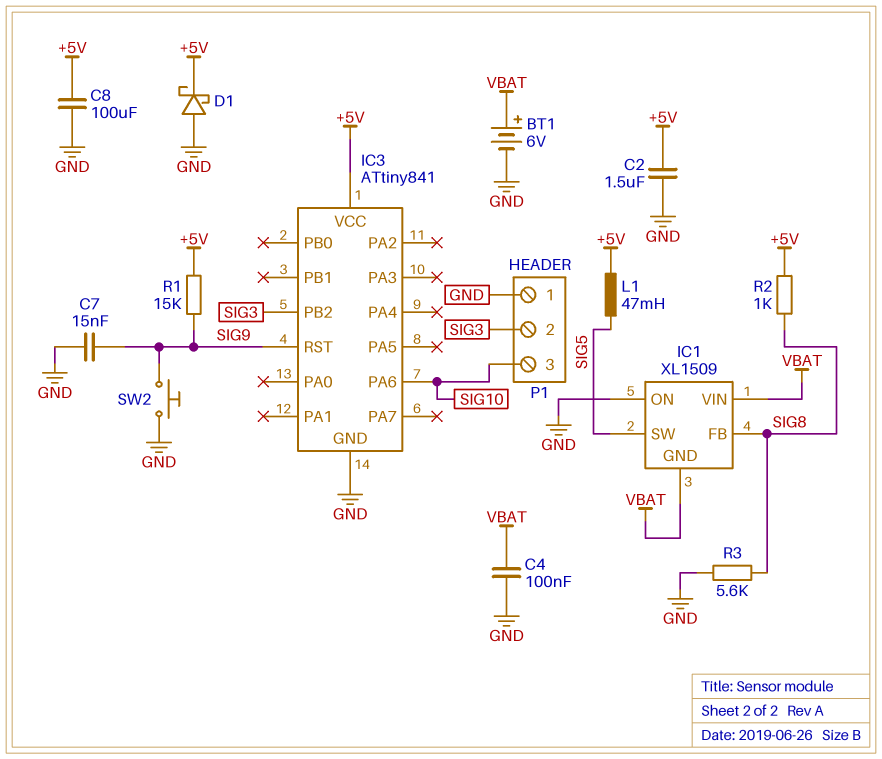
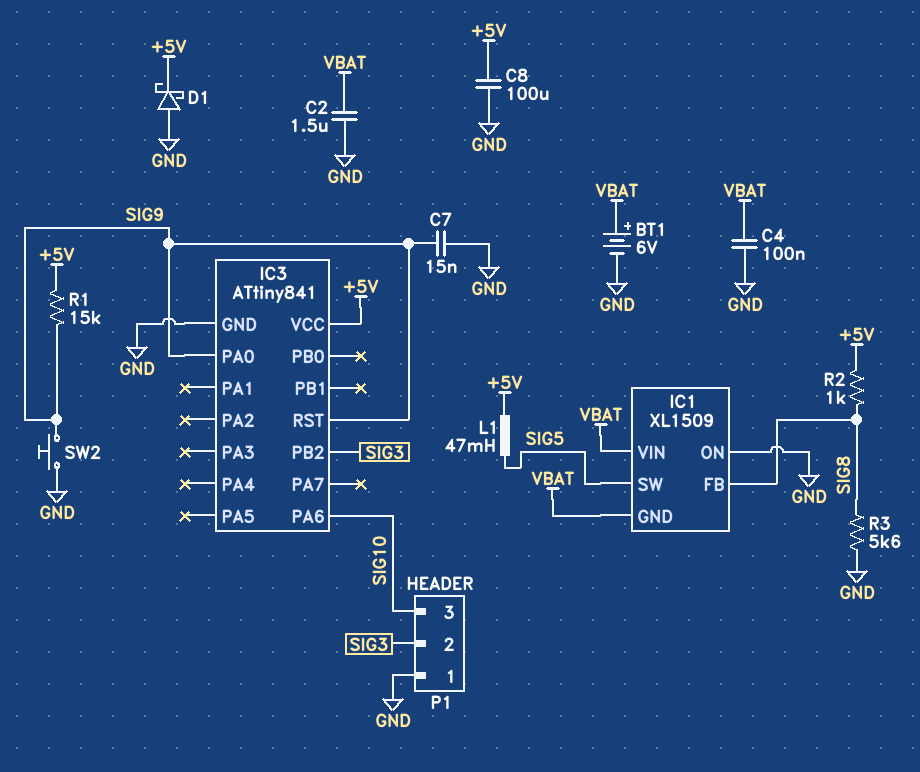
C2: 1.5uF (+5V, GND) -> 1.5uF (GND, VBAT)
IC3 pin PA0: none -> SIG9

